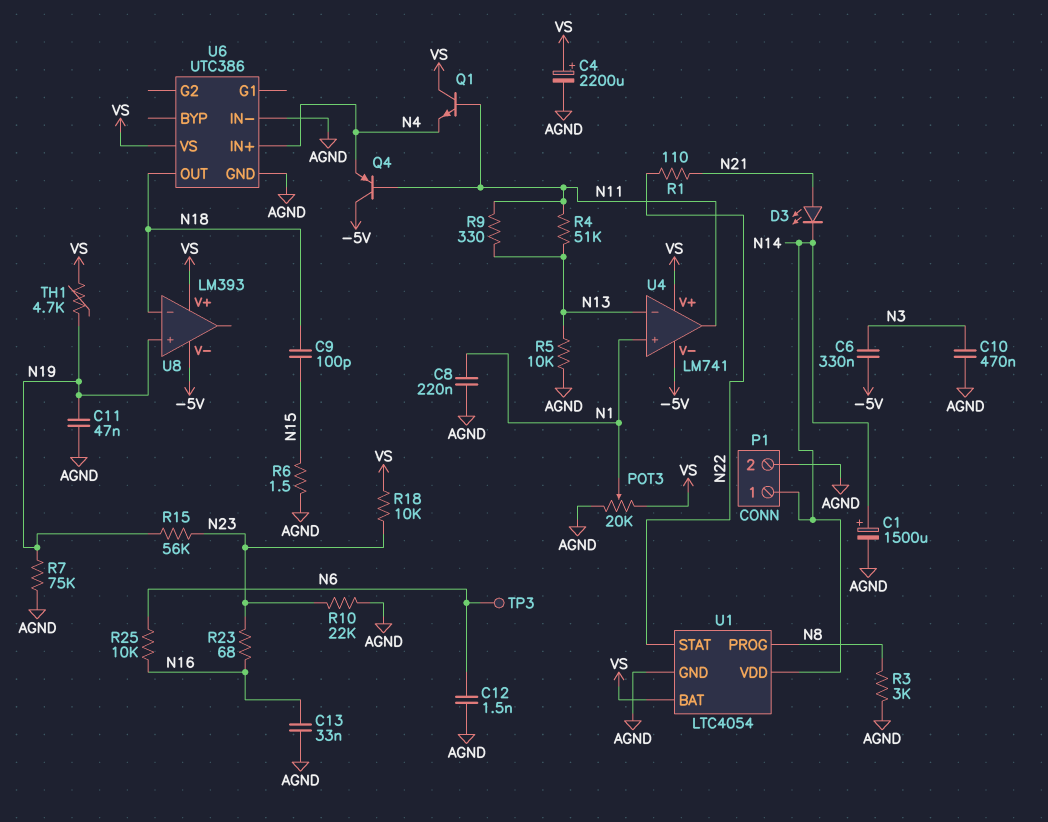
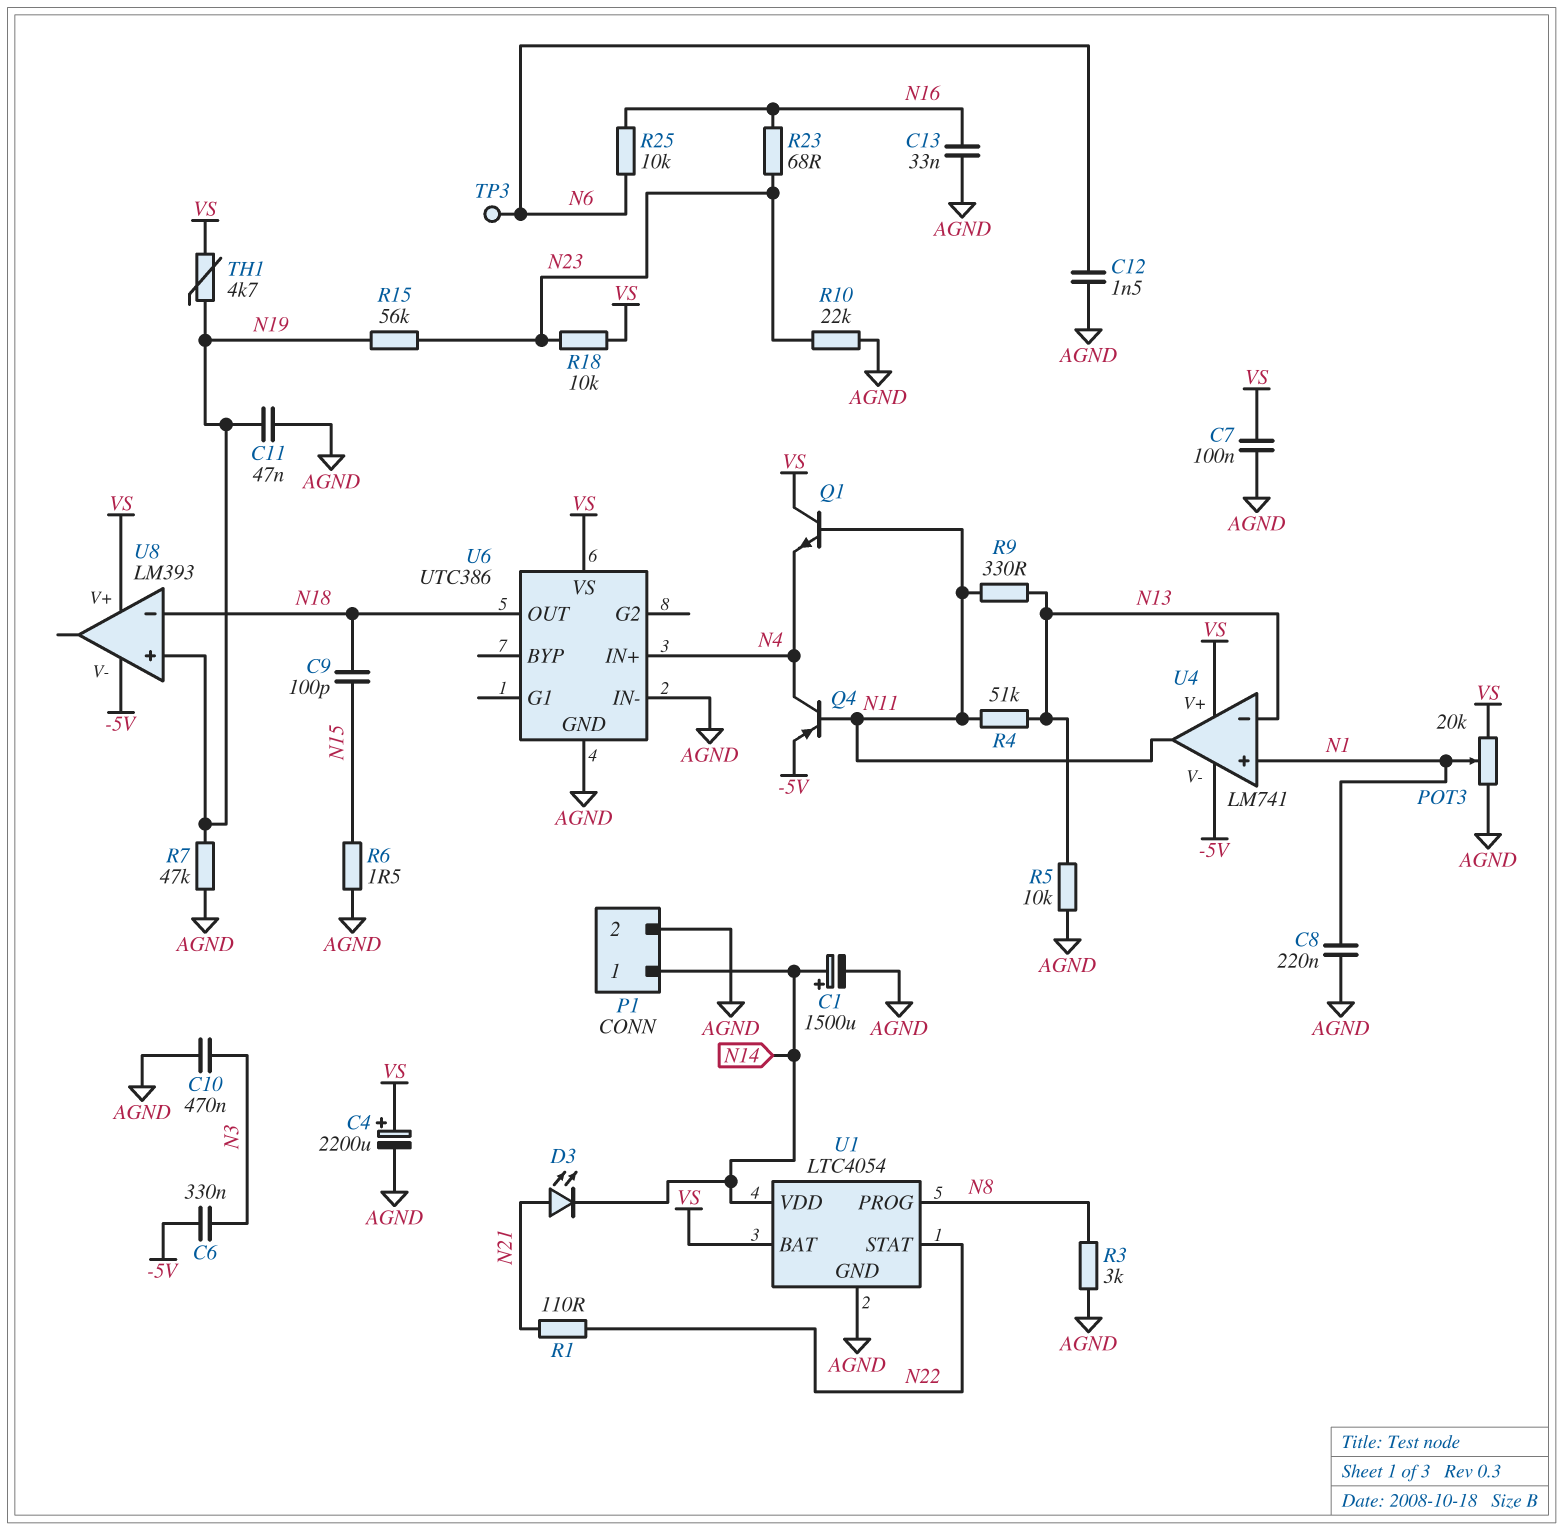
C7: none -> 100nF (AGND, VS)
Q4: PNP (B N11, C -5V, E N4) -> PNP (B N11, C N4, E -5V)
R7: 75k (AGND, N19) -> 47k (AGND, N19)

